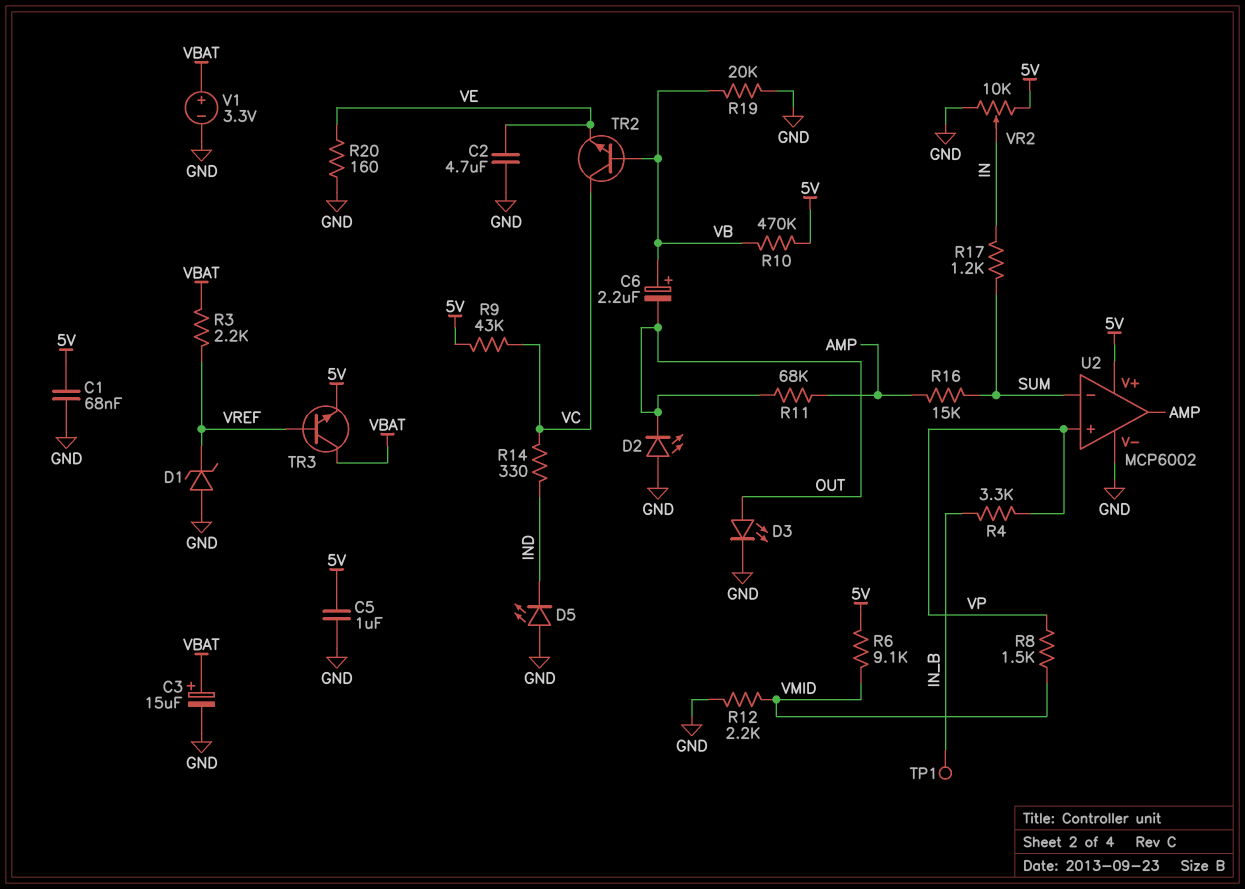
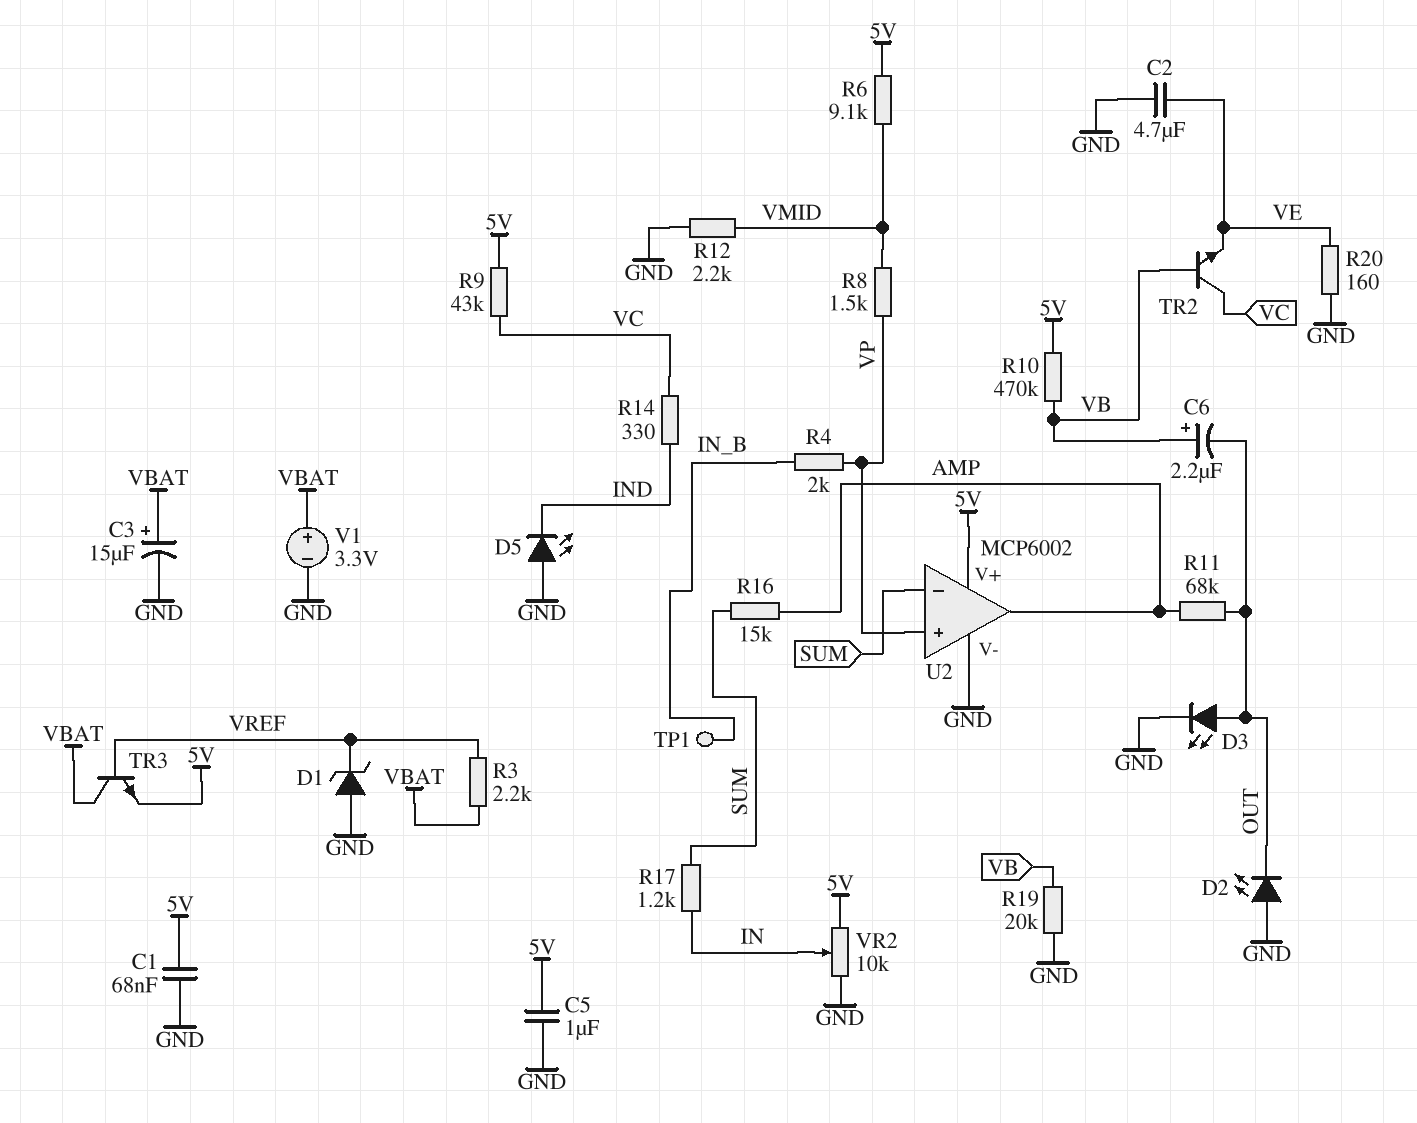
R4: 3.3k (IN_B, VP) -> 2k (IN_B, VP)

